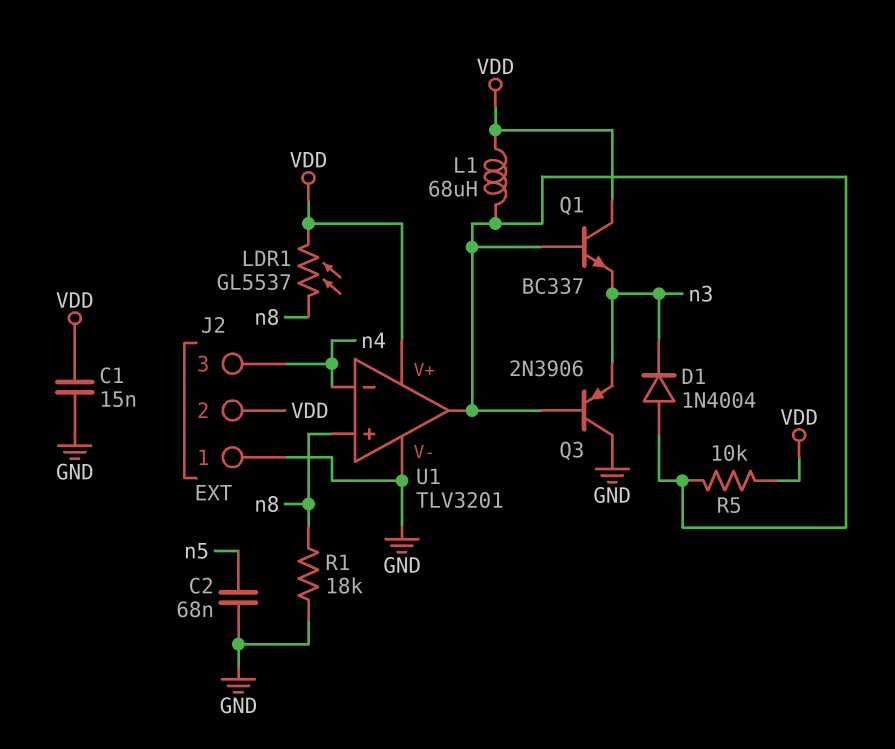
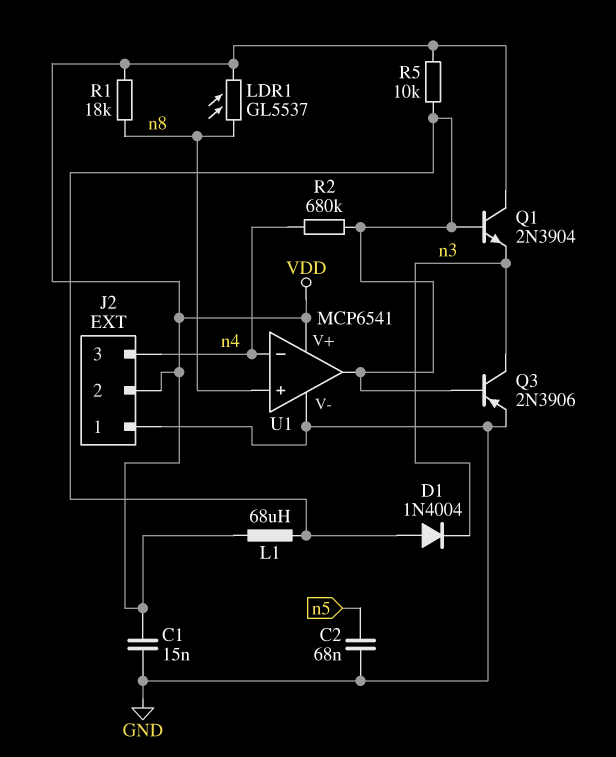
Q1: NPN BC337 (B U1/out, C VDD, E n3) -> NPN 2N3904 (B U1/out, C VDD, E n3)
Q3: PNP 2N3906 (B U1/out, C GND, E n3) -> PNP 2N3906 (B U1/out, C n3, E GND)
R1: 18k (GND, n8) -> 18k (VDD, n8)
R2: none -> 680k (U1/out, n4)
U1: TLV3201 -> MCP6541

